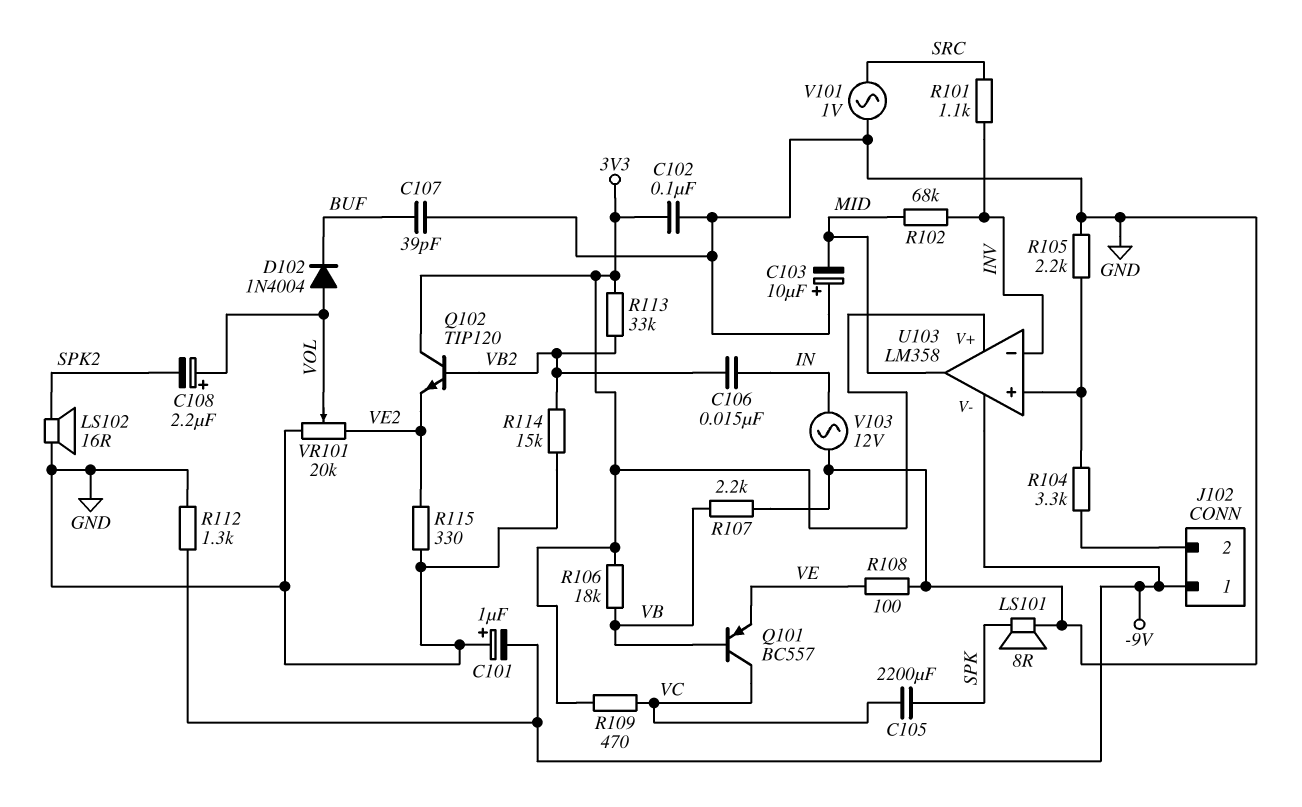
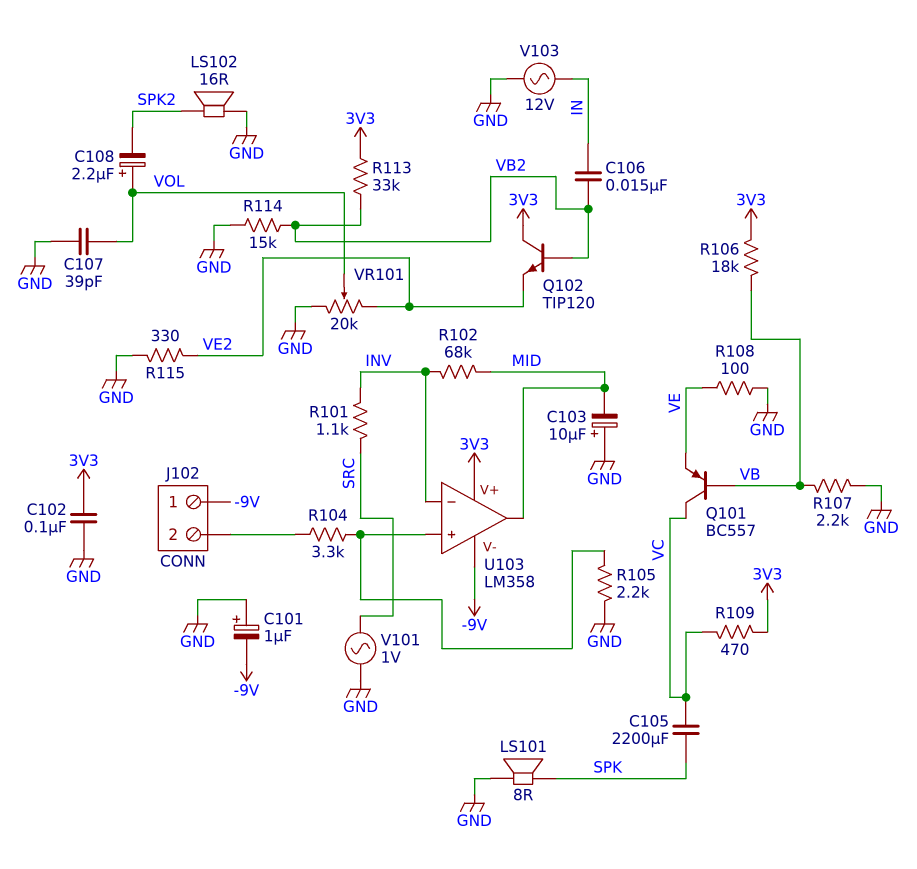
C107: 39pF (BUF, GND) -> 39pF (GND, VOL)
D102: diode 1N4004 (A VOL, K BUF) -> none
R112: 1.3k (-9V, GND) -> none

